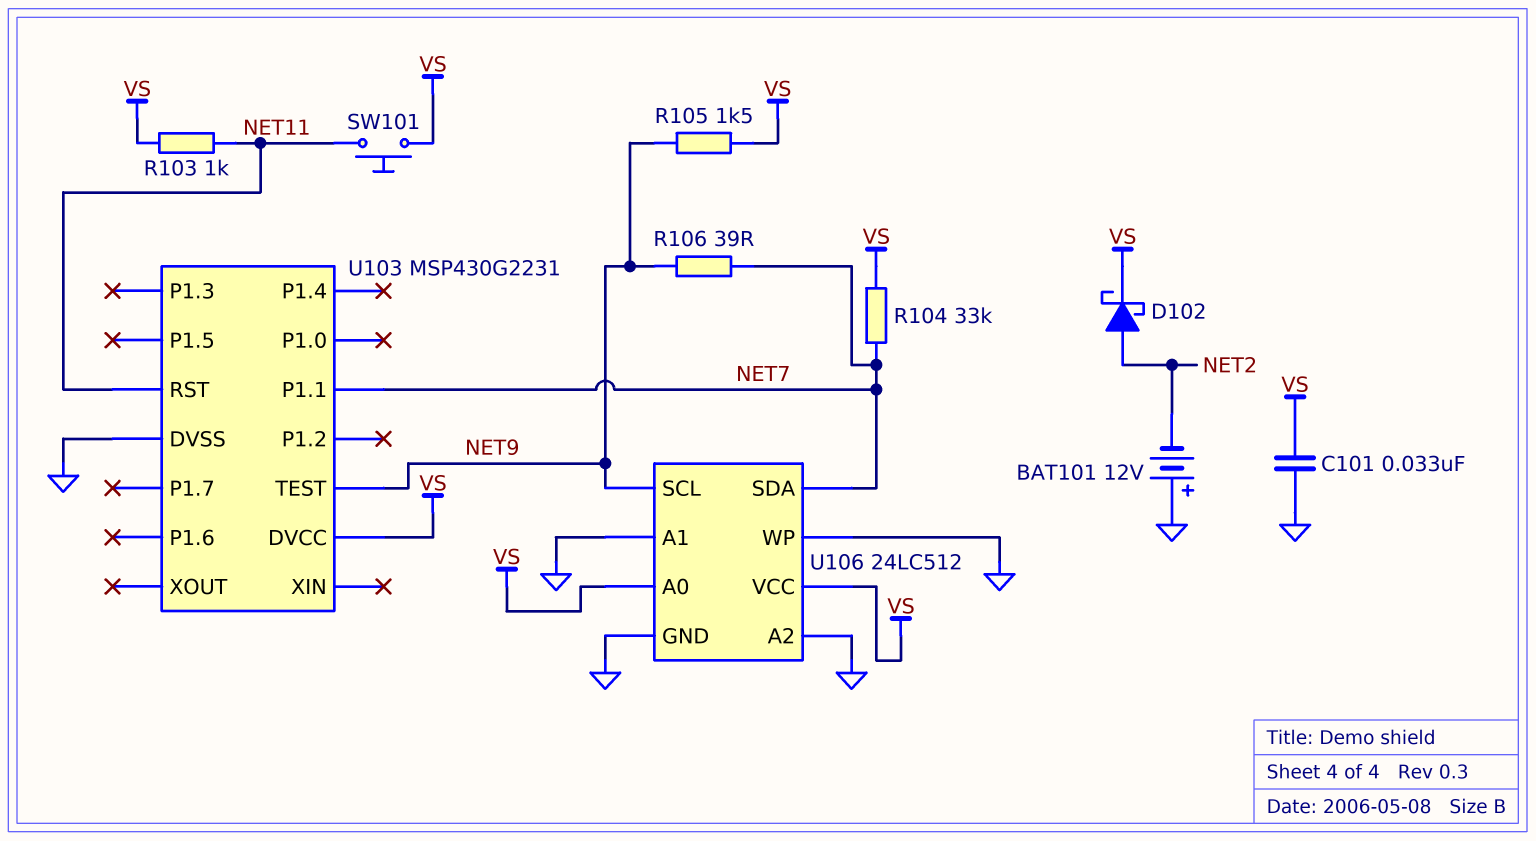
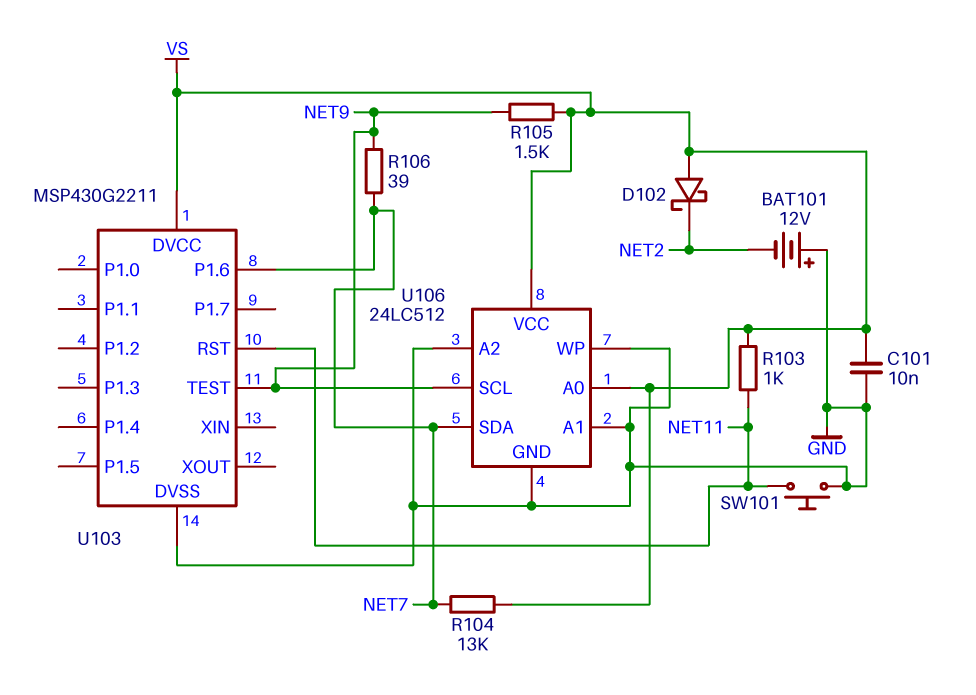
C101: 33nF (GND, VS) -> 10nF (GND, VS)
D102: schottky (A NET2, K VS) -> schottky (A VS, K NET2)
R104: 33k (NET7, VS) -> 13k (NET7, VS)
SW101: button (NET11, VS) -> button (GND, NET11)
U103: MSP430G2231 -> MSP430G2211
U103 pin P1.1: NET7 -> none
U103 pin P1.6: none -> NET7

